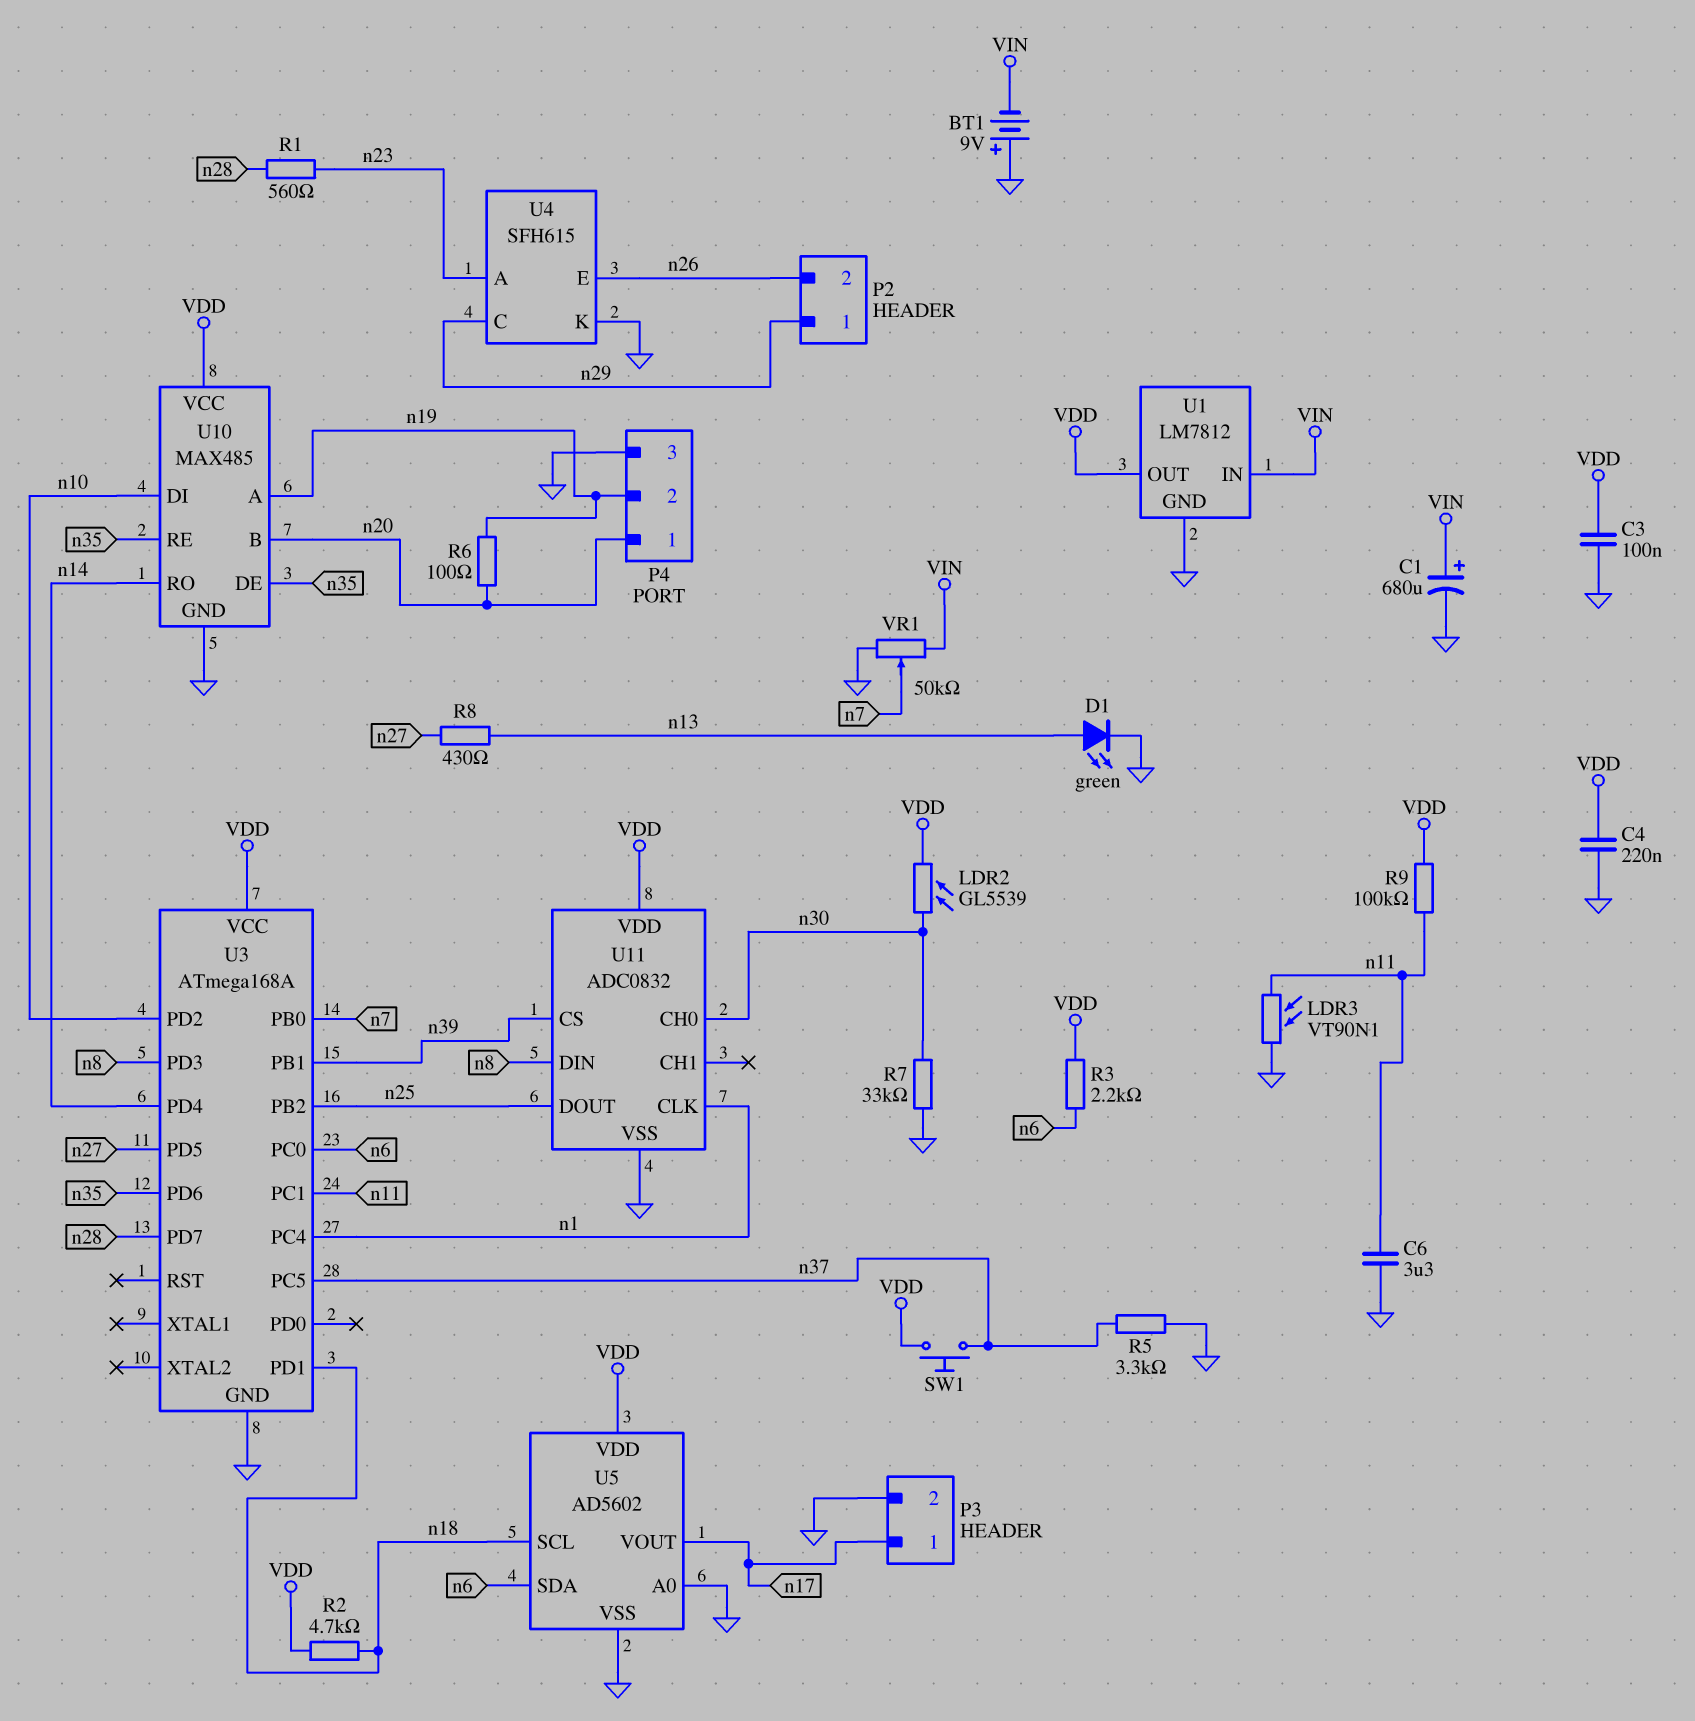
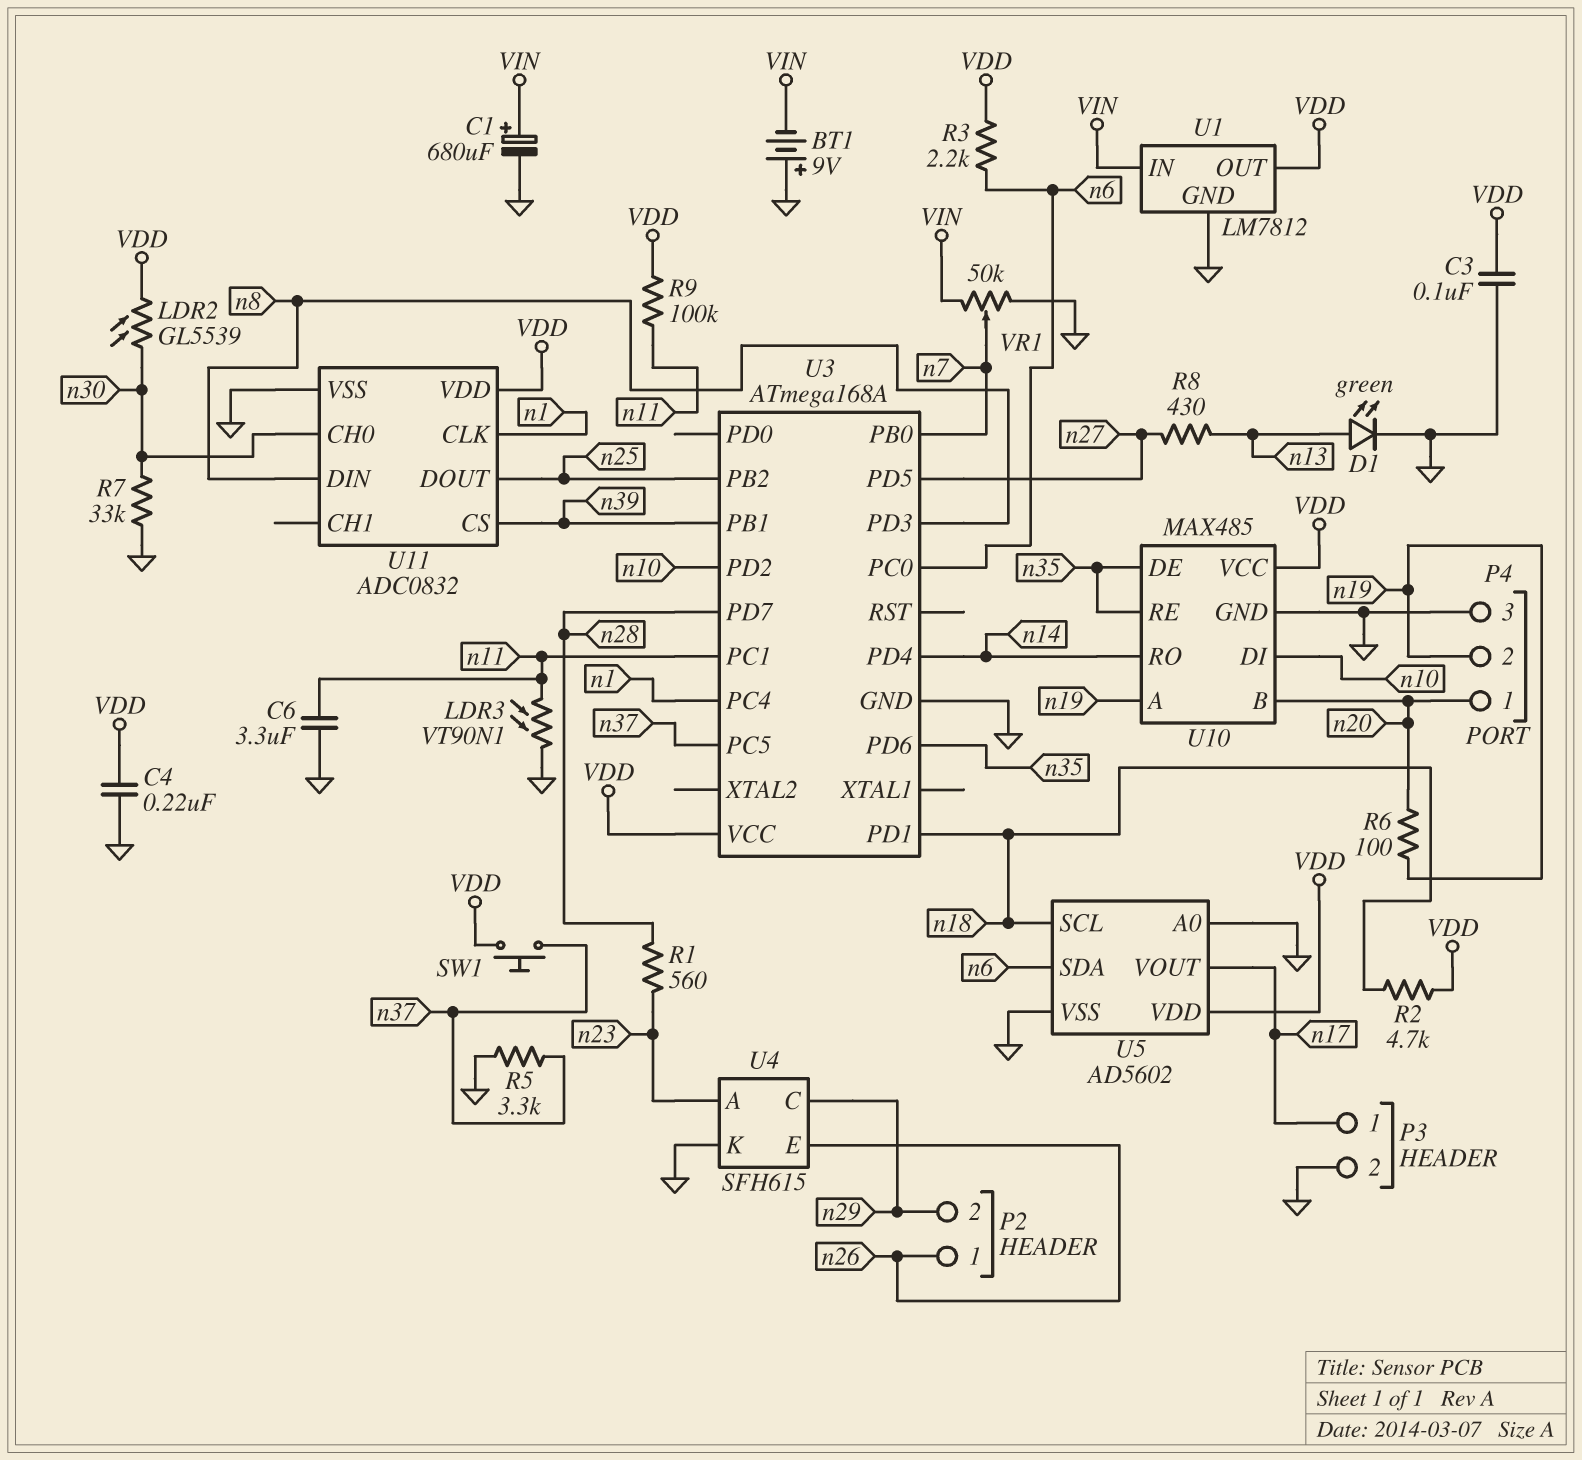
P2 pin 1: n29 -> n26
P2 pin 2: n26 -> n29

